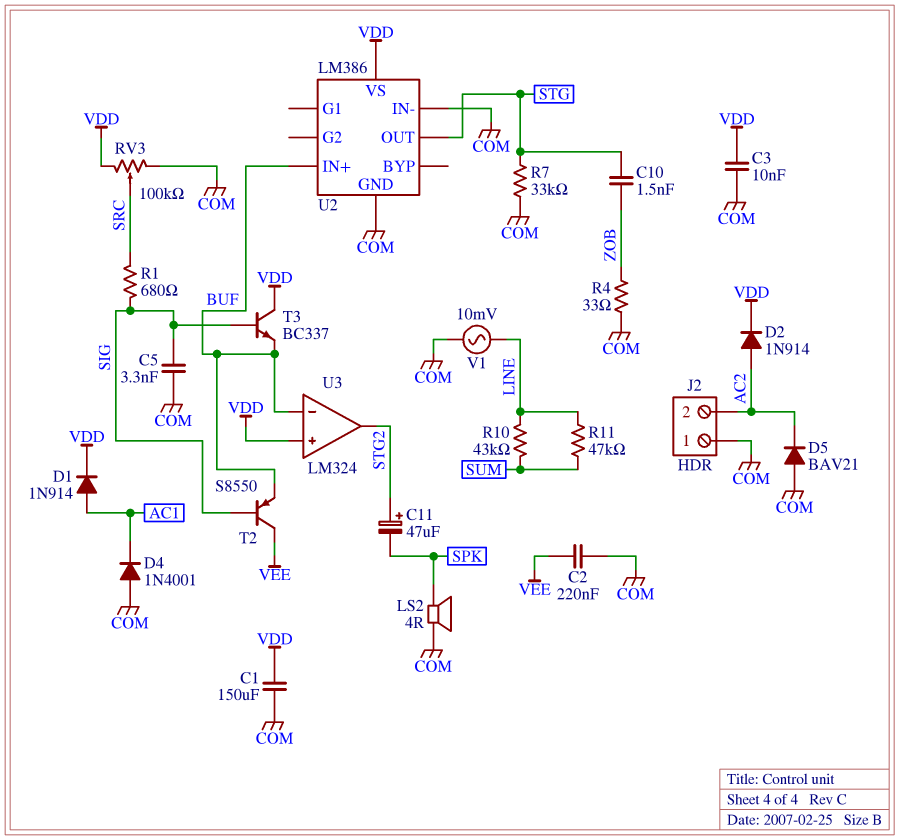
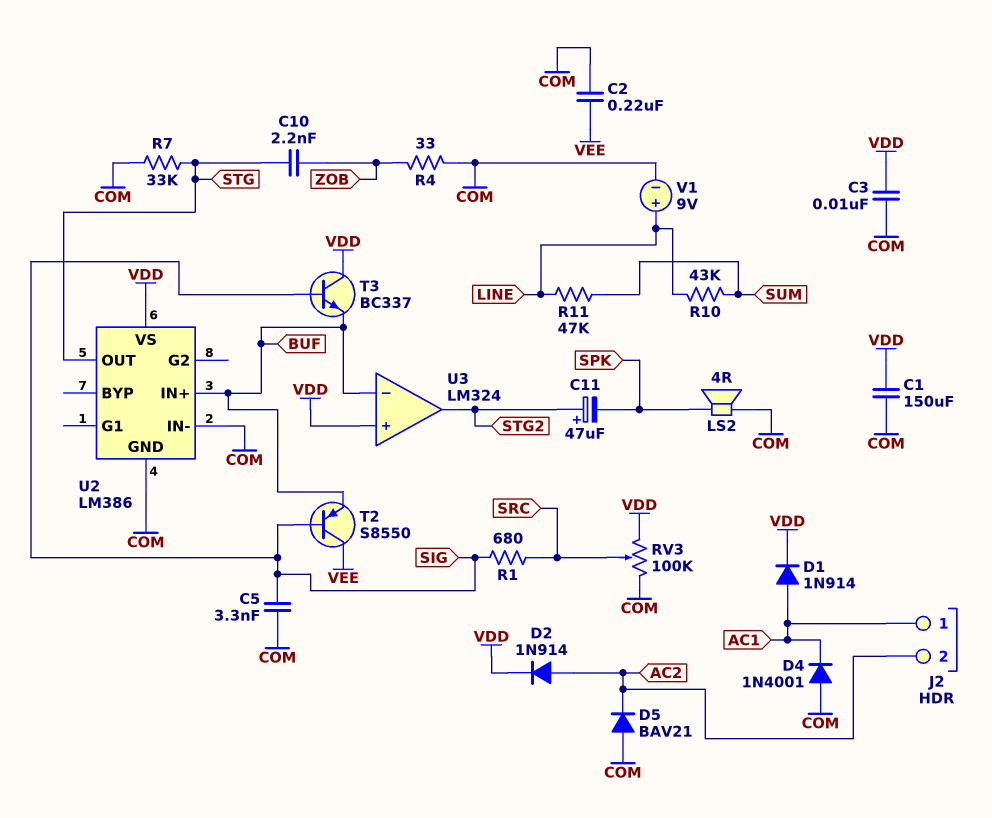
C10: 1.5nF (STG, ZOB) -> 2.2nF (STG, ZOB)
J2 pin 1: COM -> AC1
V1: AC 10mV (COM, LINE) -> 9V (plus LINE, minus COM)

